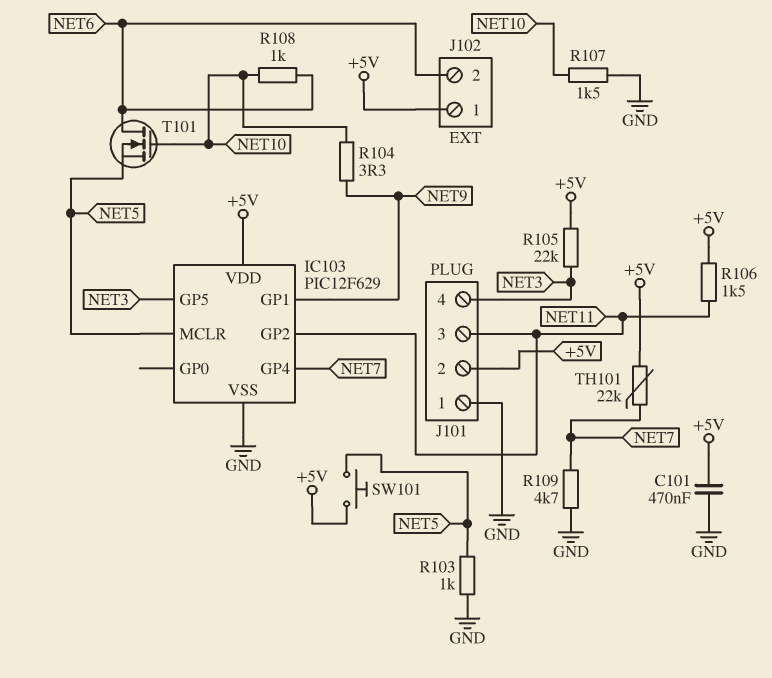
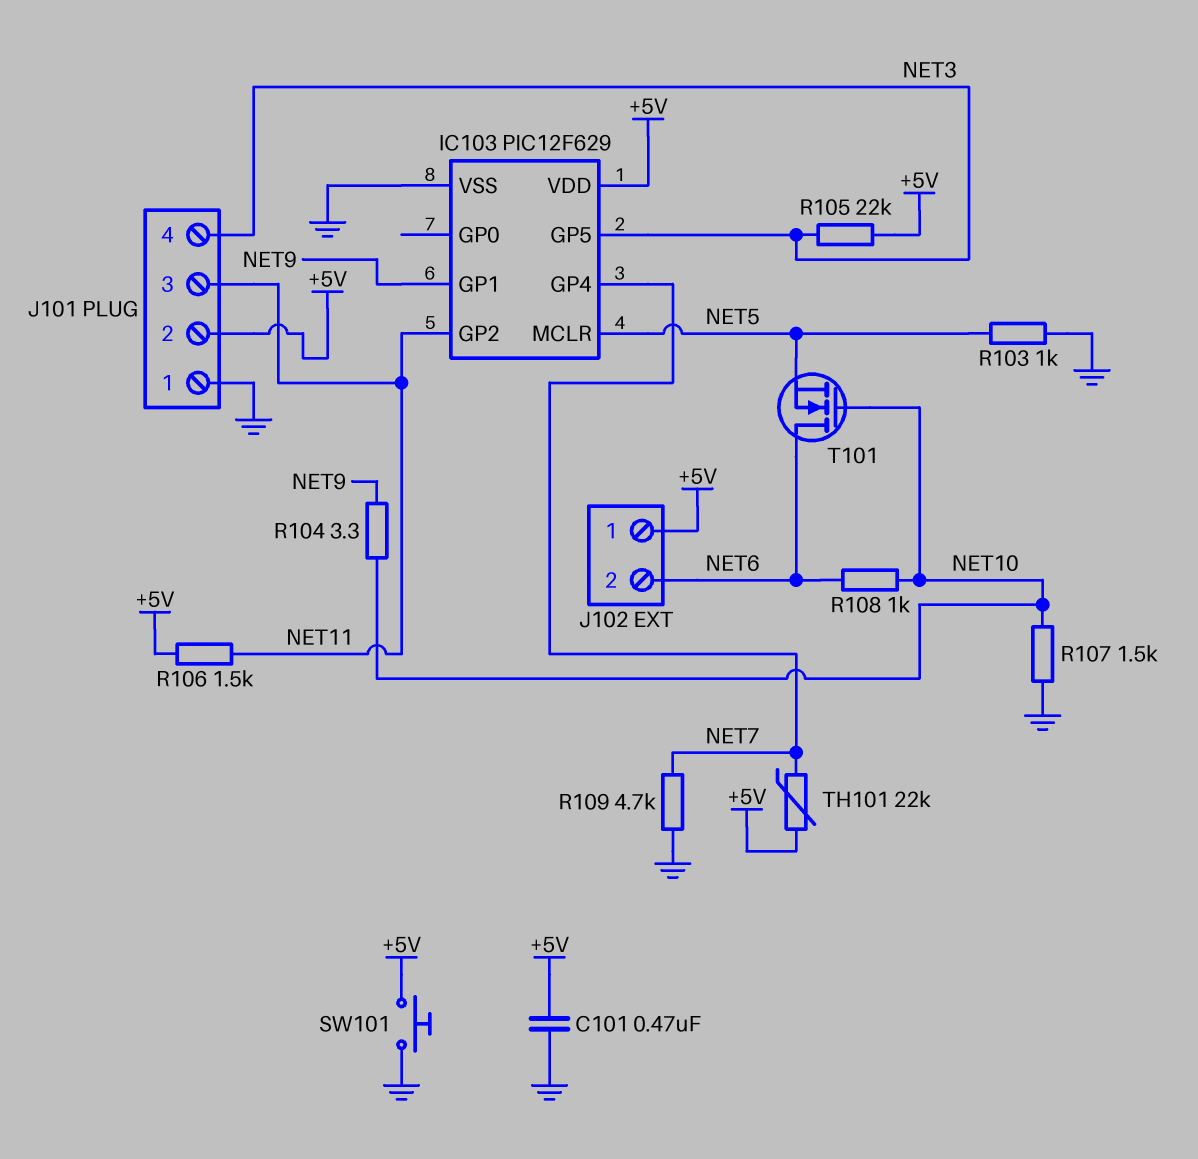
SW101: button (+5V, NET5) -> button (+5V, GND)

